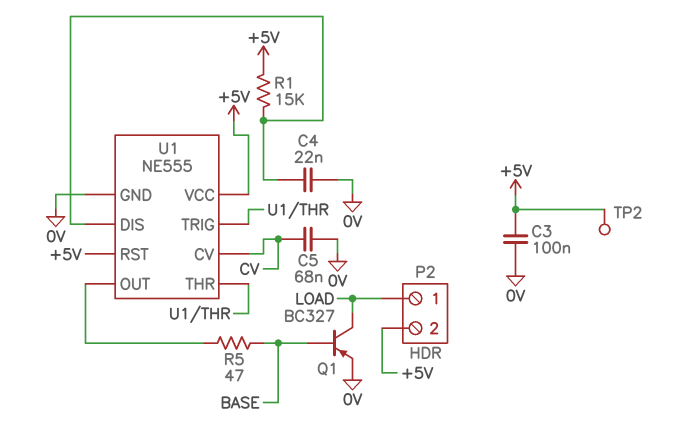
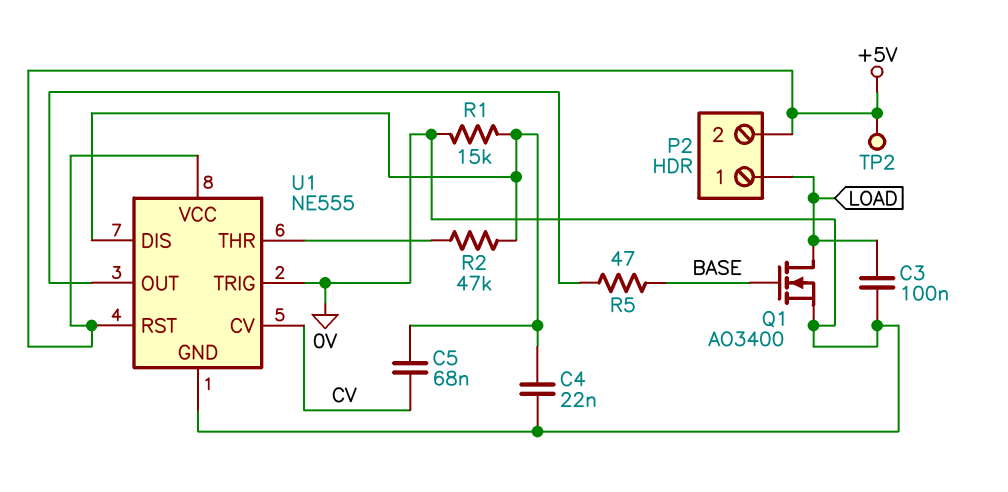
C3: 100nF (+5V, 0V) -> 100nF (0V, LOAD)
C5: 68nF (0V, CV) -> 68nF (CV, U1/DIS)
Q1: PNP BC327 (B BASE, C LOAD, E 0V) -> NMOS AO3400 (G BASE, D LOAD, S 0V)
R1: 15k (+5V, U1/DIS) -> 15k (0V, U1/DIS)
R2: none -> 47k (U1/DIS, U1/THR)
U1 pin TRIG: U1/THR -> 0V

